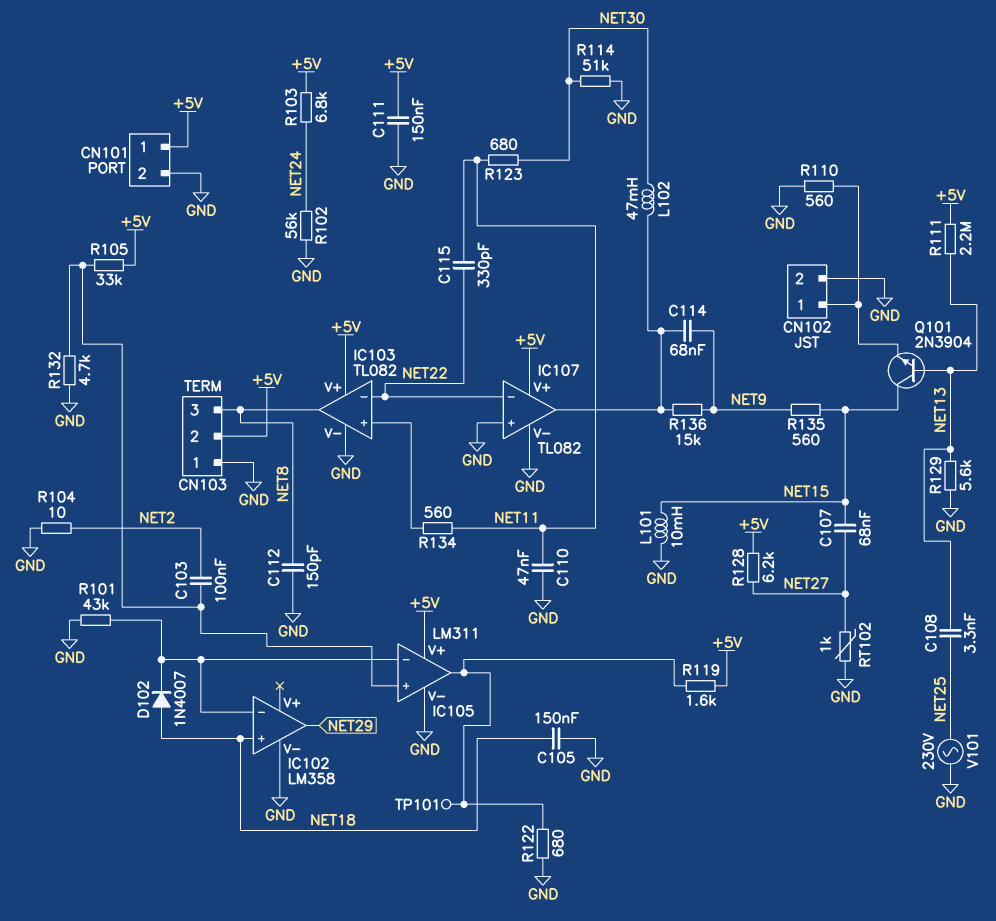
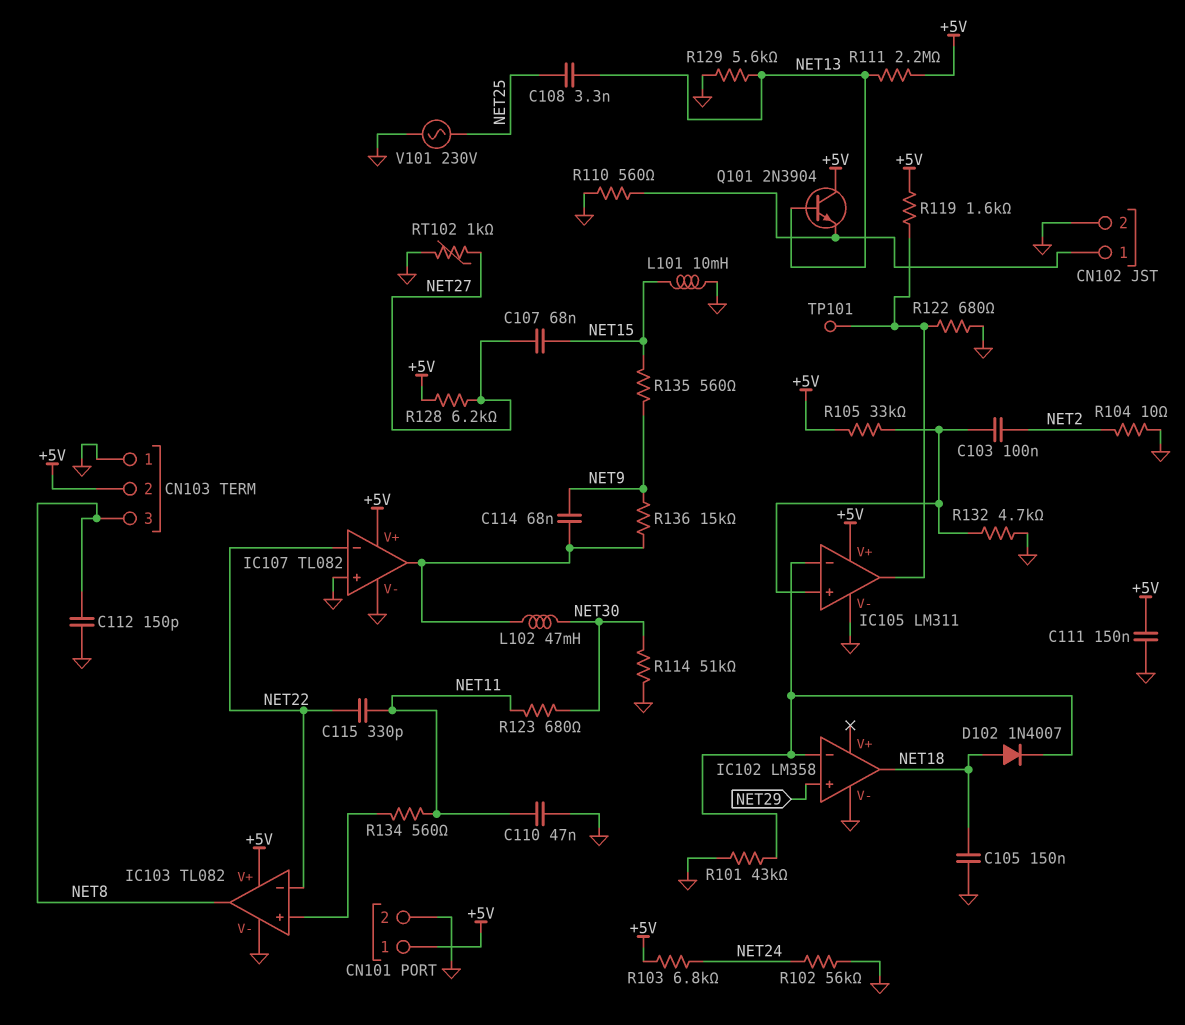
IC102 pin in+: NET18 -> NET29
IC102 pin out: NET29 -> NET18
Q101: NPN 2N3904 (B NET13, C NET15, E CN102/1) -> NPN 2N3904 (B NET13, C +5V, E CN102/1)

